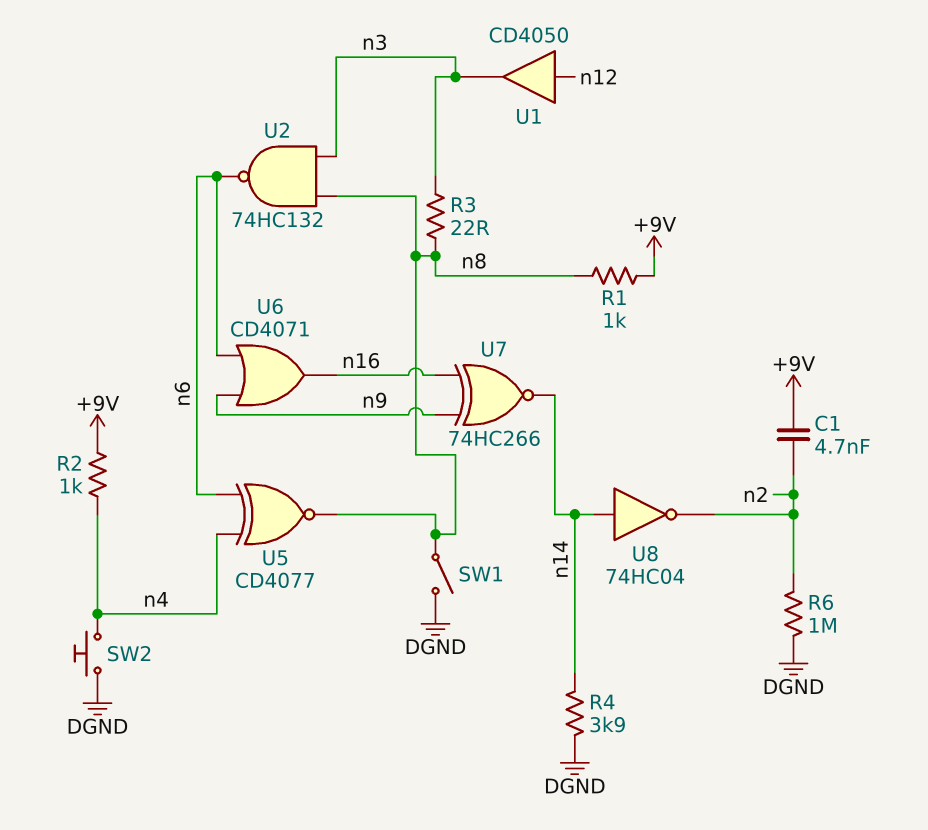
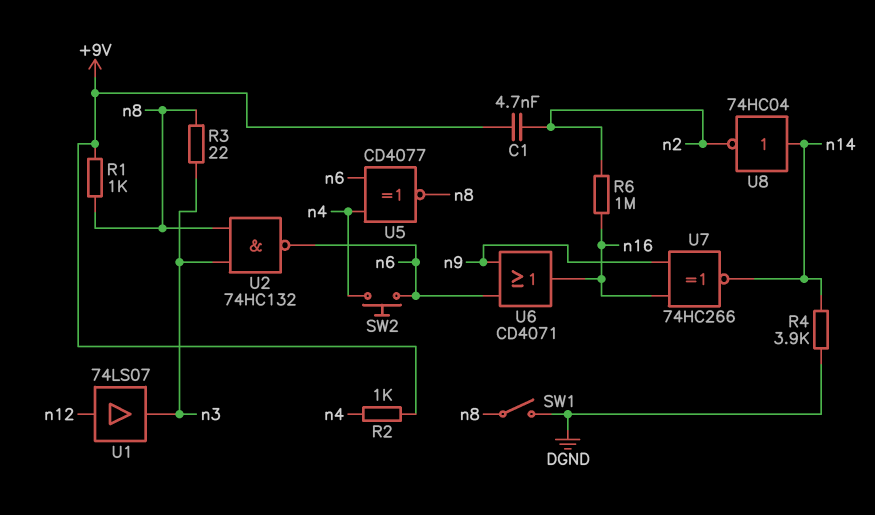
R6: 1M (DGND, n2) -> 1M (n2, n16)
SW2: button (DGND, n4) -> button (n4, n6)
U1: buffer CD4050 (in n12, out n3) -> buffer 74LS07 (in n12, out n3)

